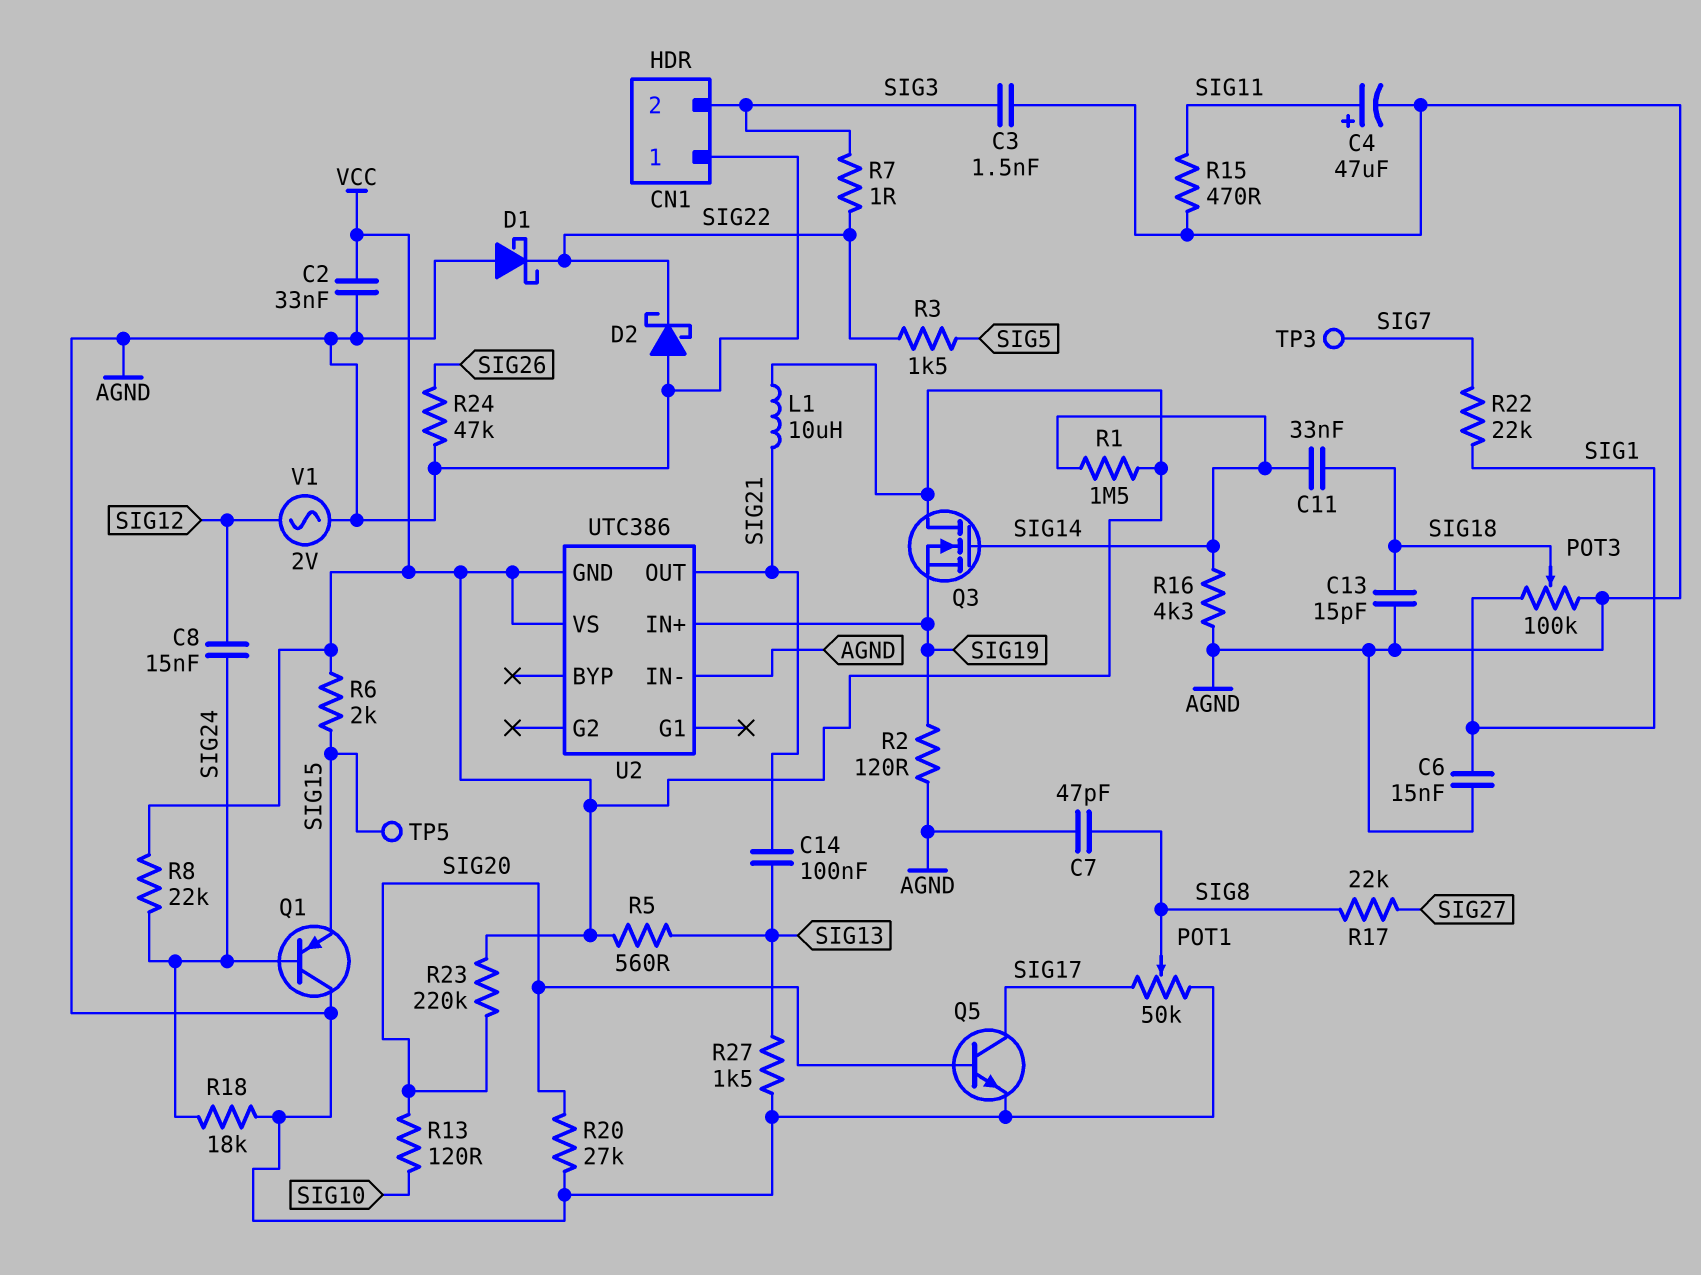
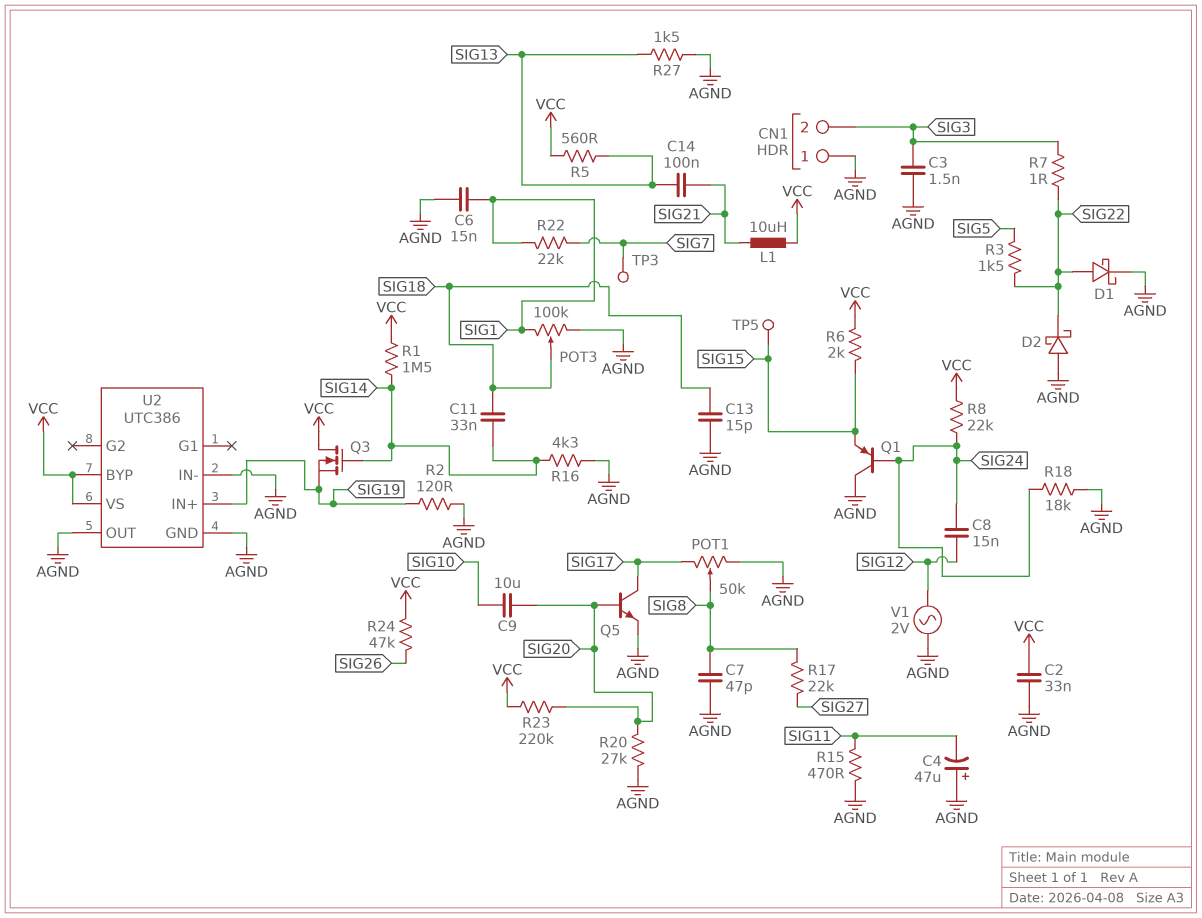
C4: 47uF (plus SIG11, minus AGND) -> 47uF (plus AGND, minus SIG11)
C9: none -> 10uF (SIG10, SIG20)
D1: schottky (A AGND, K SIG22) -> schottky (A SIG22, K AGND)
R13: 120 (SIG10, SIG20) -> none
R24: 47k (AGND, SIG26) -> 47k (SIG26, VCC)
U2 pin BYP: none -> VCC
U2 pin GND: VCC -> AGND
U2 pin OUT: SIG21 -> AGND

